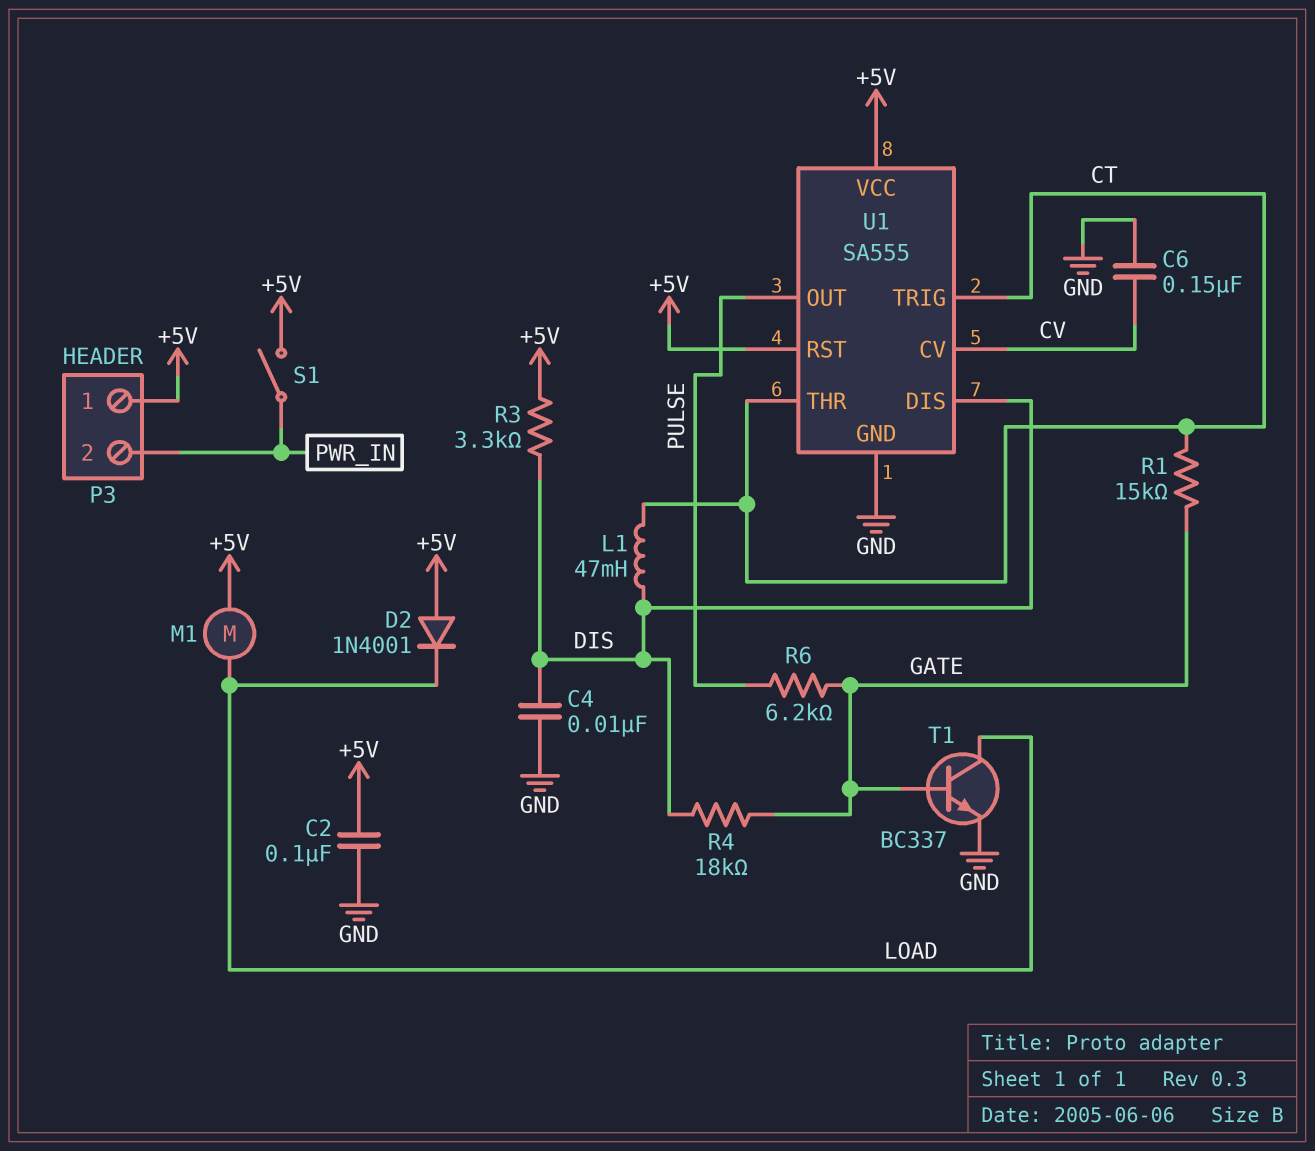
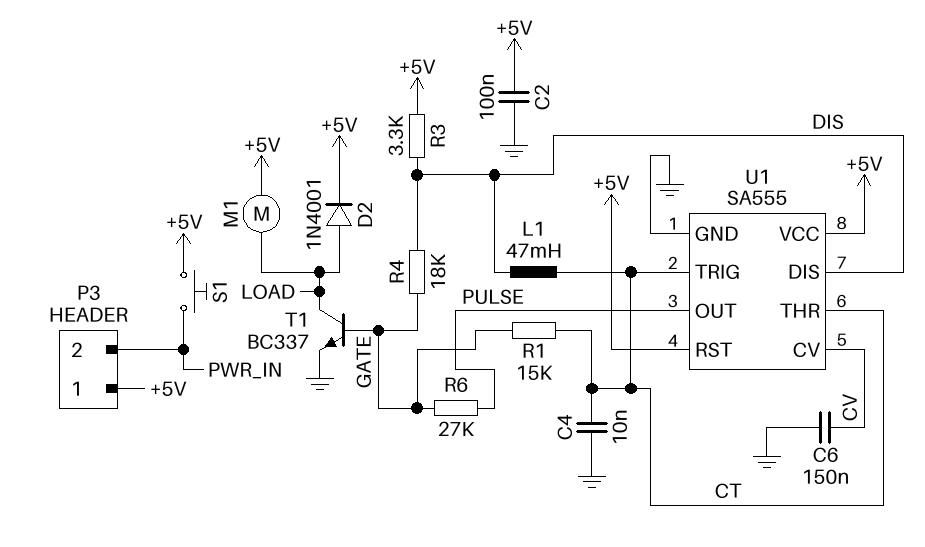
C4: 10nF (DIS, GND) -> 10nF (CT, GND)
D2: diode 1N4001 (A +5V, K LOAD) -> diode 1N4001 (A LOAD, K +5V)
R6: 6.2k (GATE, PULSE) -> 27k (GATE, PULSE)
S1: switch (+5V, PWR_IN) -> button (+5V, PWR_IN)

